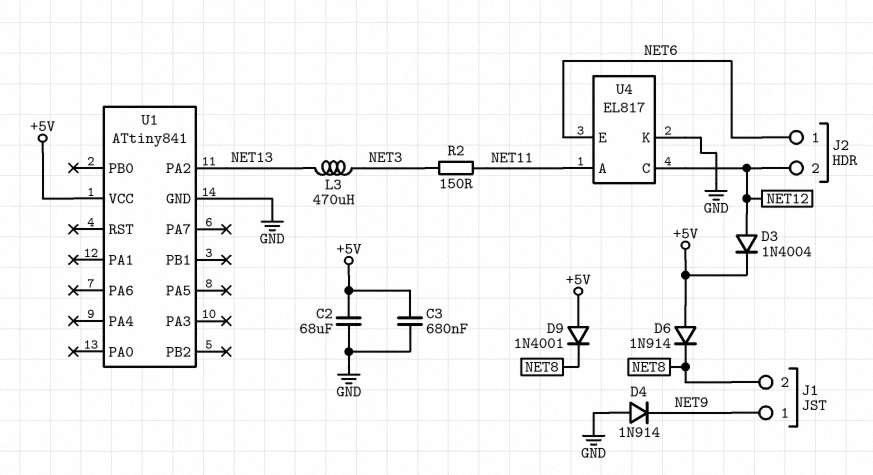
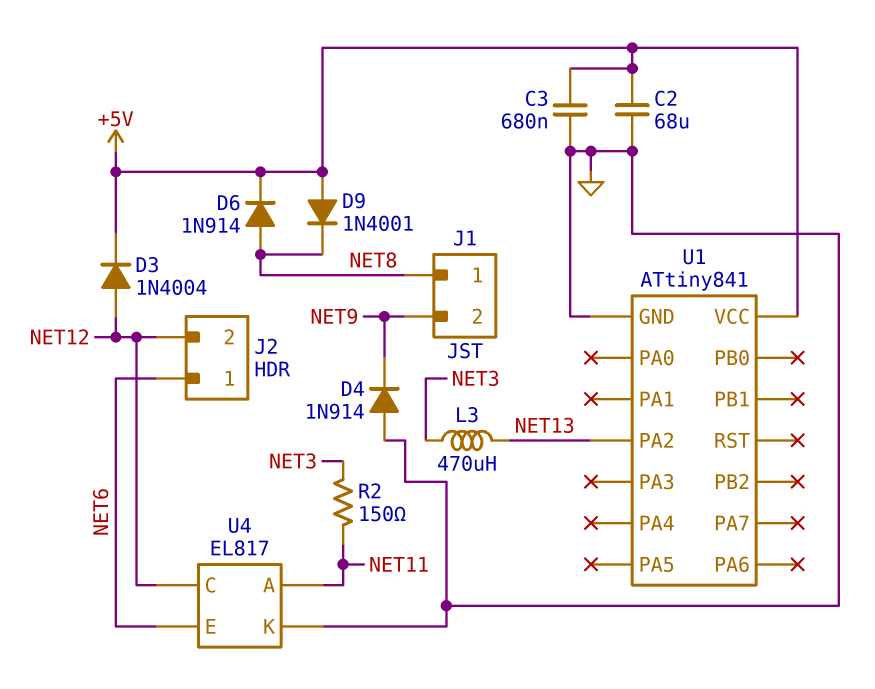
D6: diode 1N914 (A +5V, K NET8) -> diode 1N914 (A NET8, K +5V)
J1 pin 1: NET9 -> NET8
J1 pin 2: NET8 -> NET9

